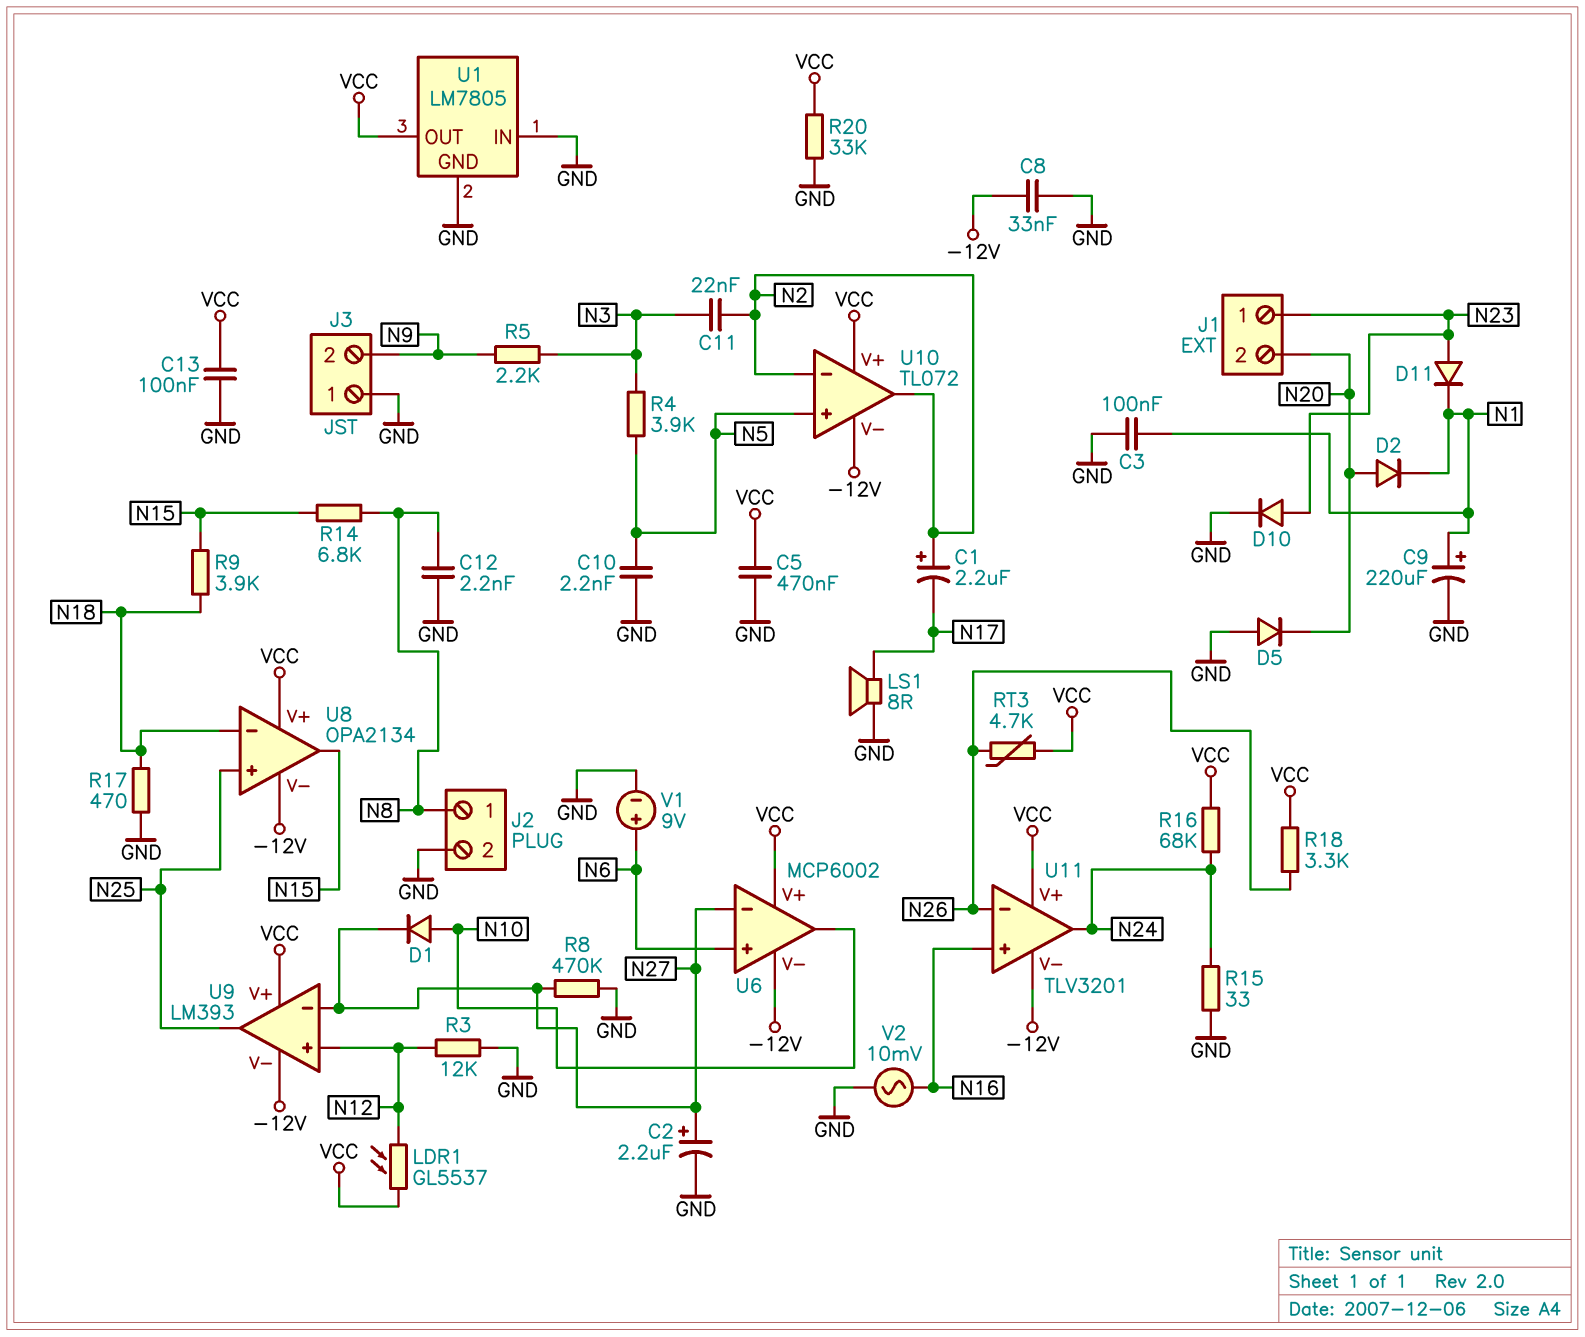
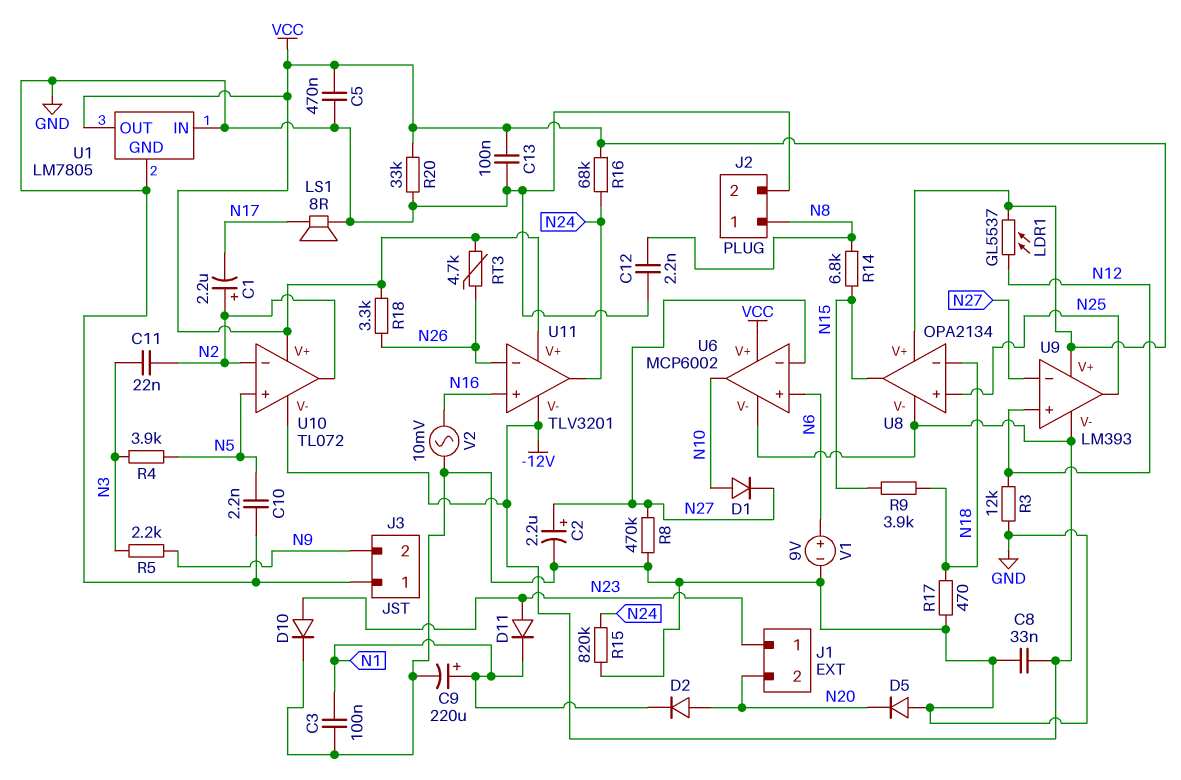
R15: 33 (GND, N24) -> 820k (GND, N24)

